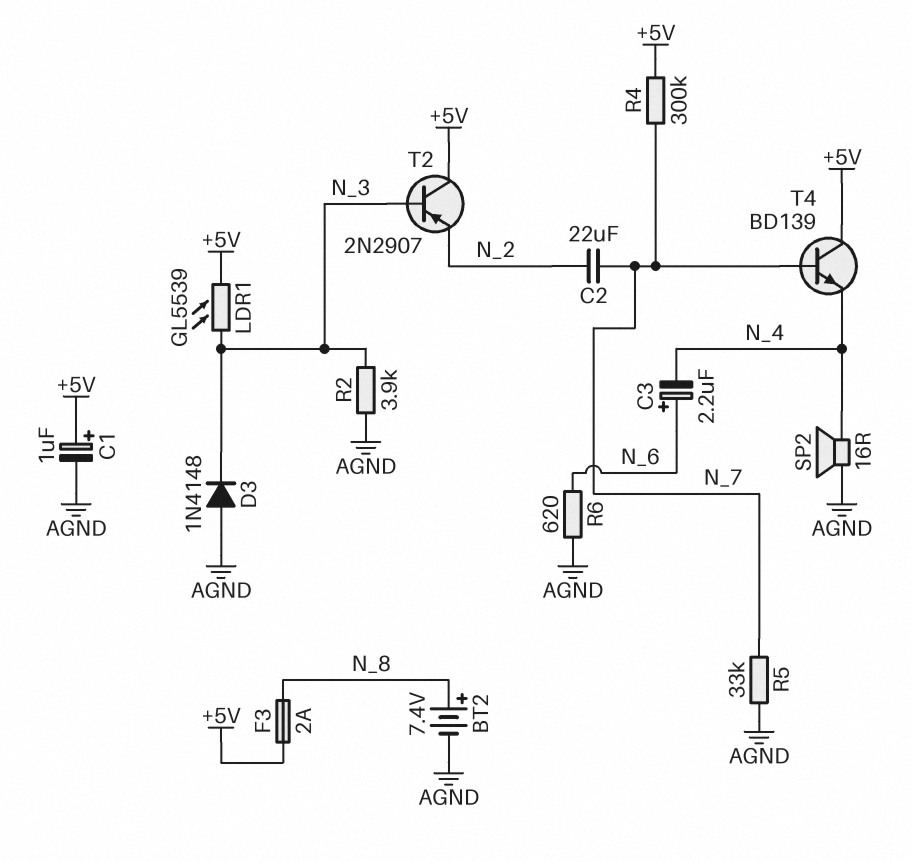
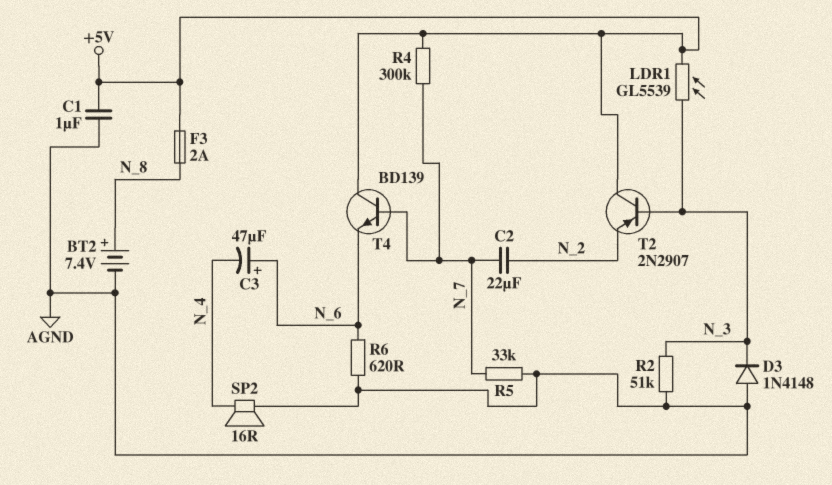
C1: 1uF (plus +5V, minus AGND) -> 1uF (+5V, AGND)
C3: 2.2uF (plus N_6, minus N_4) -> 47uF (plus N_6, minus N_4)
R2: 3.9k (AGND, N_3) -> 51k (AGND, N_3)
T4: NPN BD139 (B N_7, C +5V, E N_4) -> NPN BD139 (B N_7, C +5V, E N_6)

